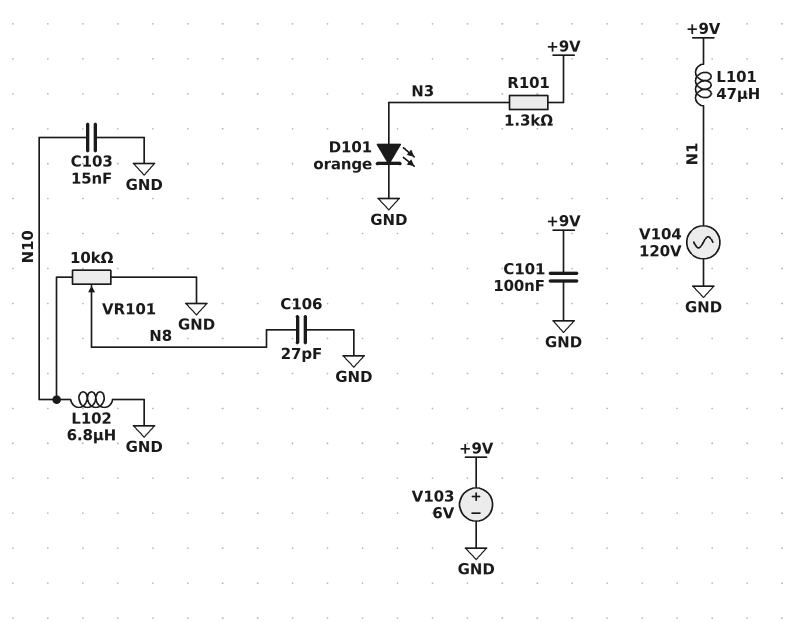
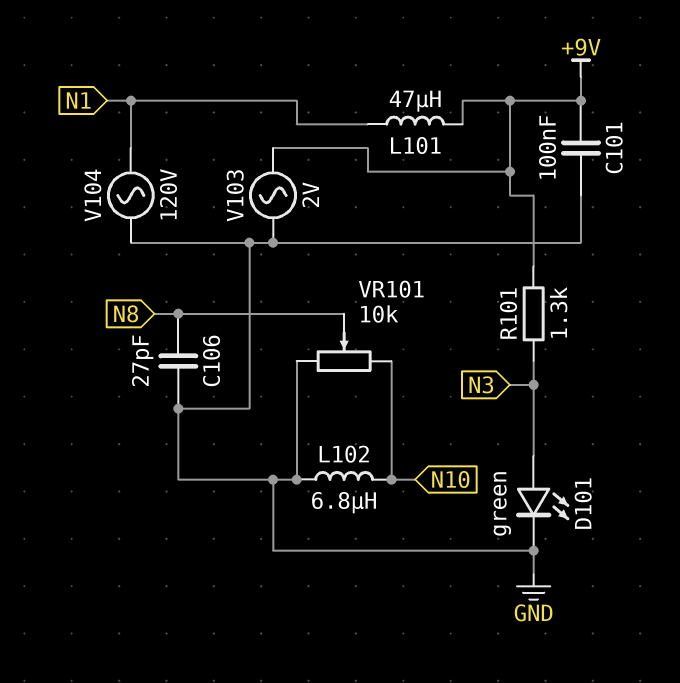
C103: 15nF (GND, N10) -> none
D101: LED orange (A N3, K GND) -> LED green (A N3, K GND)
V103: 6V (plus +9V, minus GND) -> AC 2V (+9V, GND)

